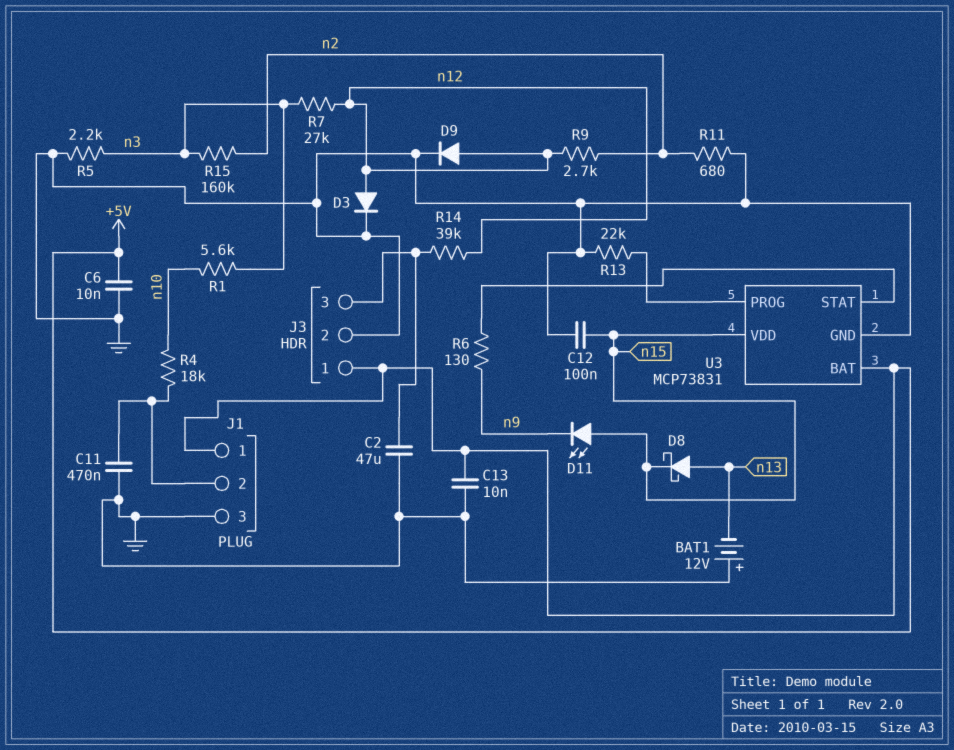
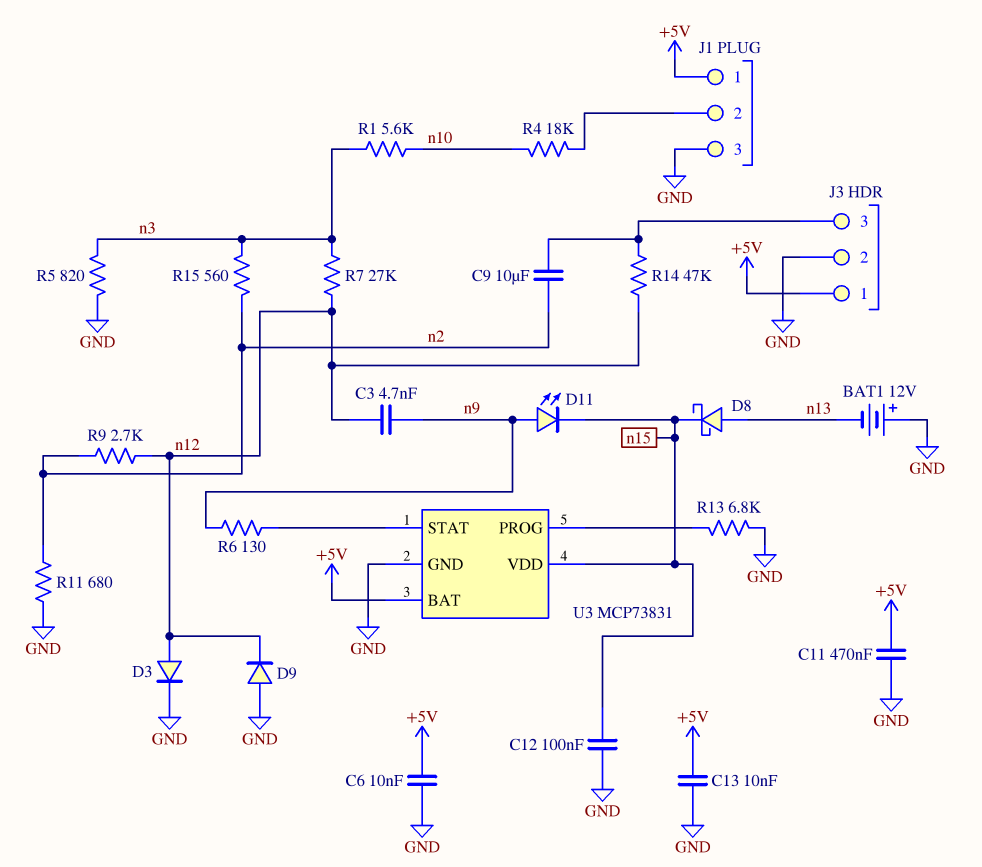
C2: 47uF (GND, J3/3) -> none
C3: none -> 4.7nF (n9, n12)
C9: none -> 10uF (J3/3, n2)
C11: 470nF (GND, J1/2) -> 470nF (+5V, GND)
D9: diode (A n12, K GND) -> diode (A GND, K n12)
D11: LED (A n15, K n9) -> LED (A n9, K n15)
R5: 2.2k (GND, n3) -> 820 (GND, n3)
R13: 22k (GND, U3/PROG) -> 6.8k (GND, U3/PROG)
R14: 39k (J3/3, n12) -> 47k (J3/3, n12)
R15: 160k (n2, n3) -> 560 (n2, n3)

